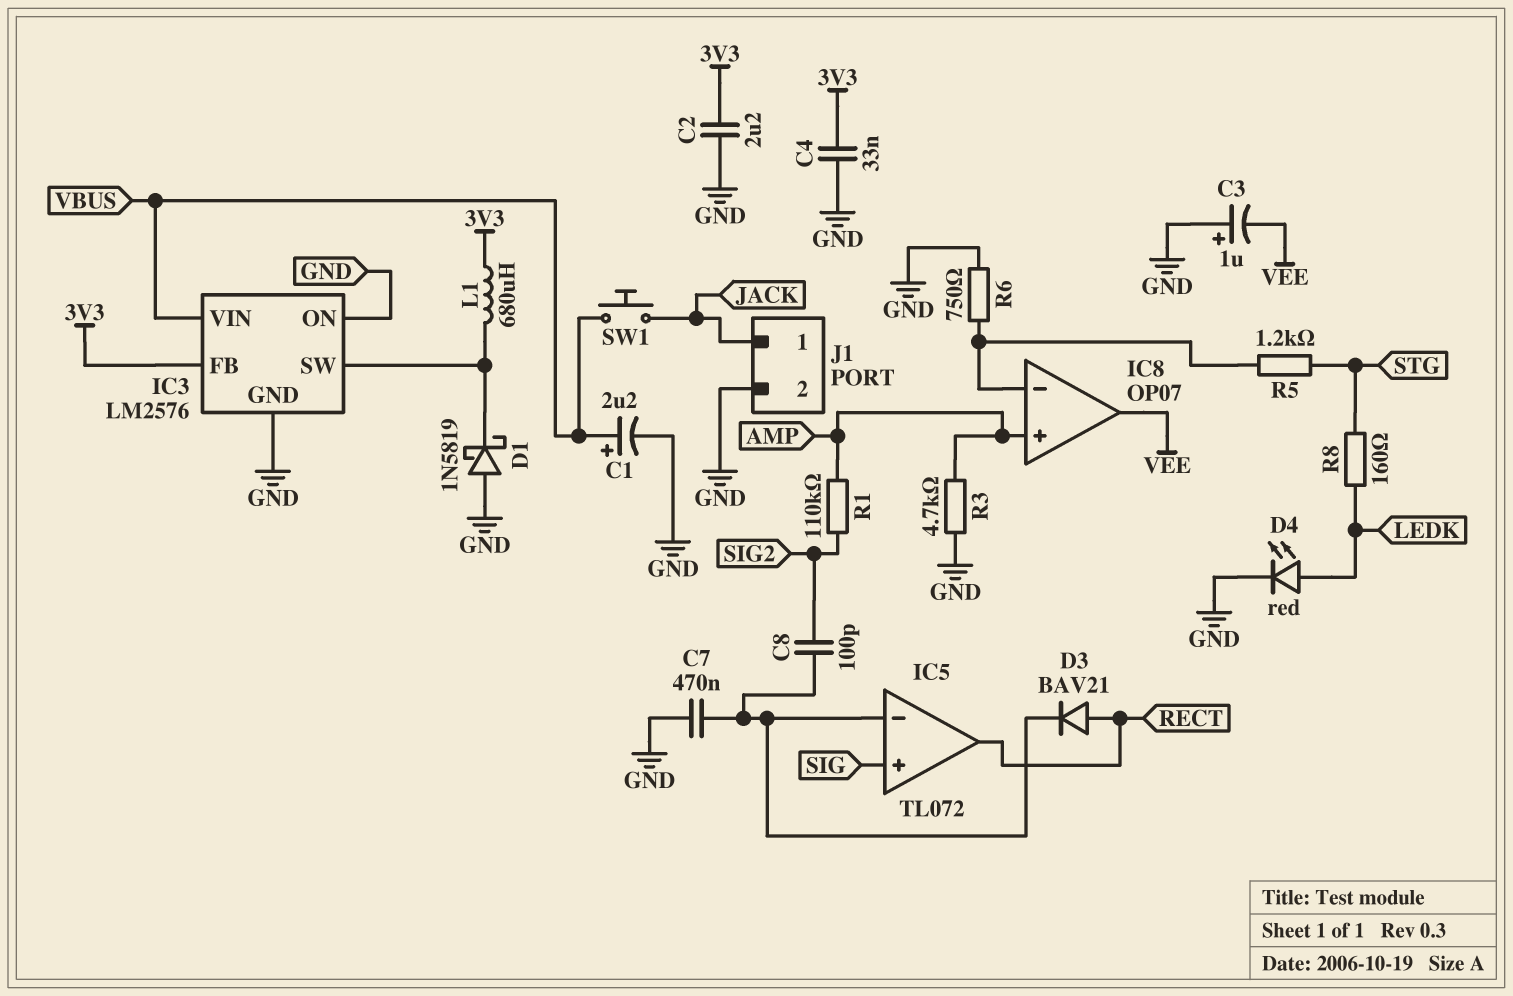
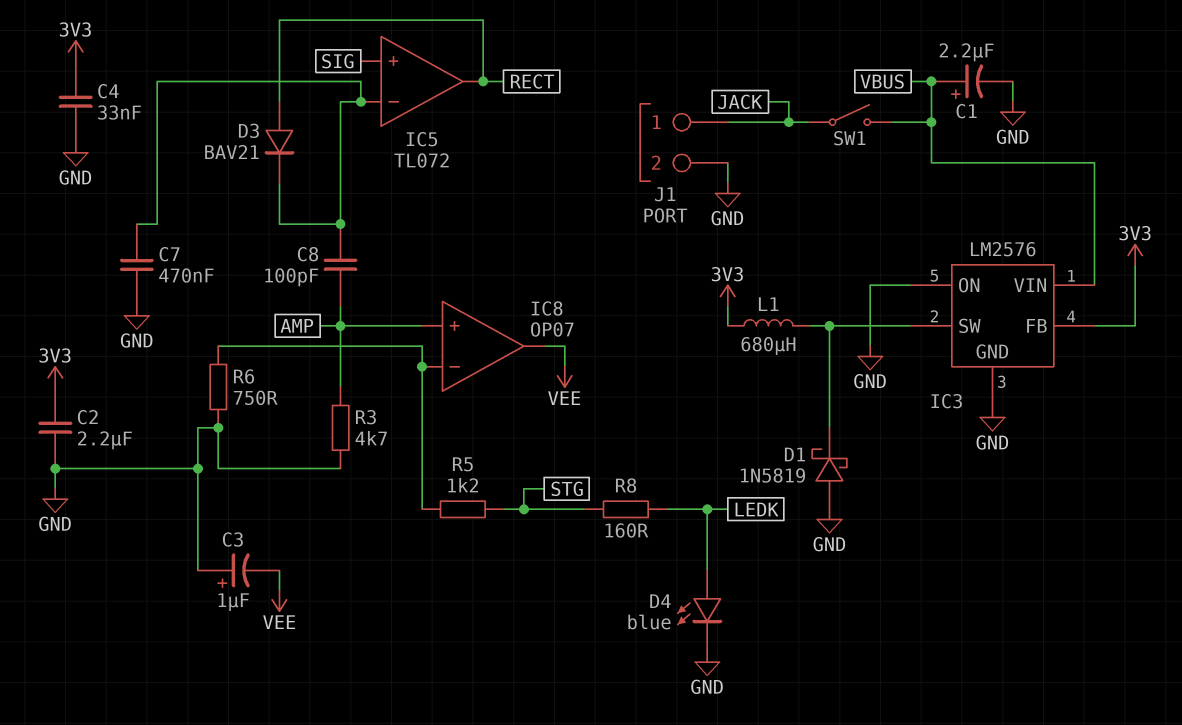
C8: 100pF (IC5/in-, SIG2) -> 100pF (AMP, IC5/in-)
D4: LED red (A LEDK, K GND) -> LED blue (A LEDK, K GND)
R1: 110k (AMP, SIG2) -> none
SW1: button (JACK, VBUS) -> switch (JACK, VBUS)

